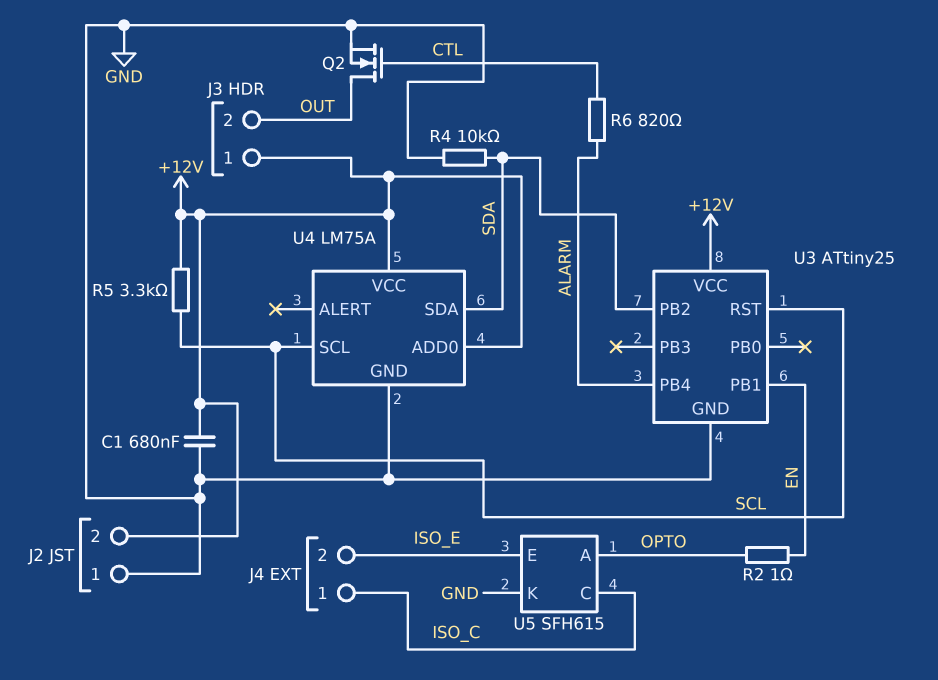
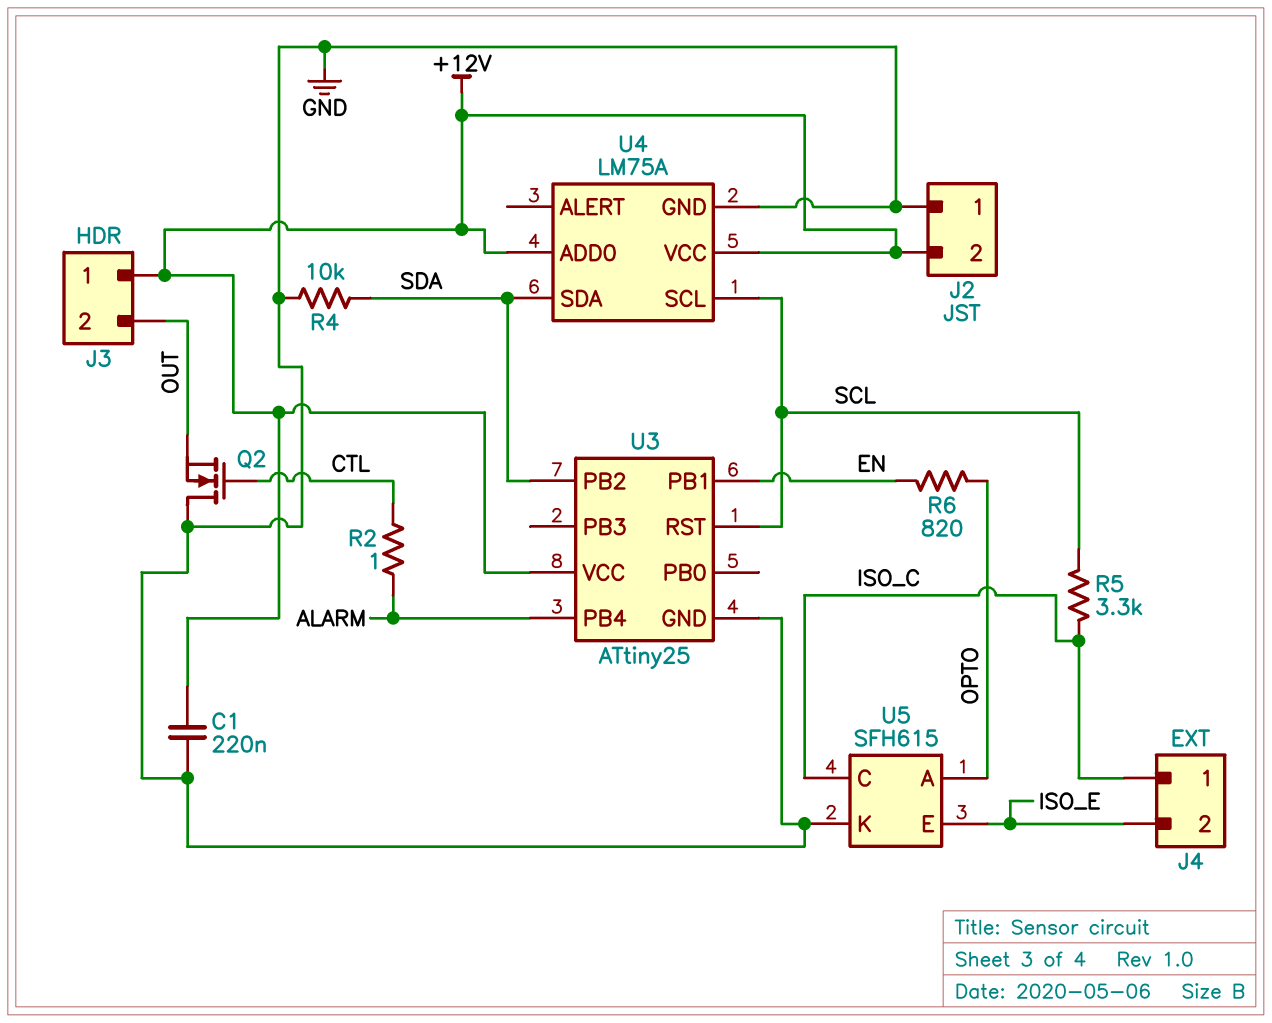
C1: 680nF (+12V, GND) -> 220nF (+12V, GND)
Q2: NMOS (G CTL, D OUT, S GND) -> NMOS (G CTL, D GND, S OUT)
R2: 1 (EN, OPTO) -> 1 (ALARM, CTL)
R5: 3.3k (+12V, SCL) -> 3.3k (ISO_C, SCL)
R6: 820 (ALARM, CTL) -> 820 (EN, OPTO)

